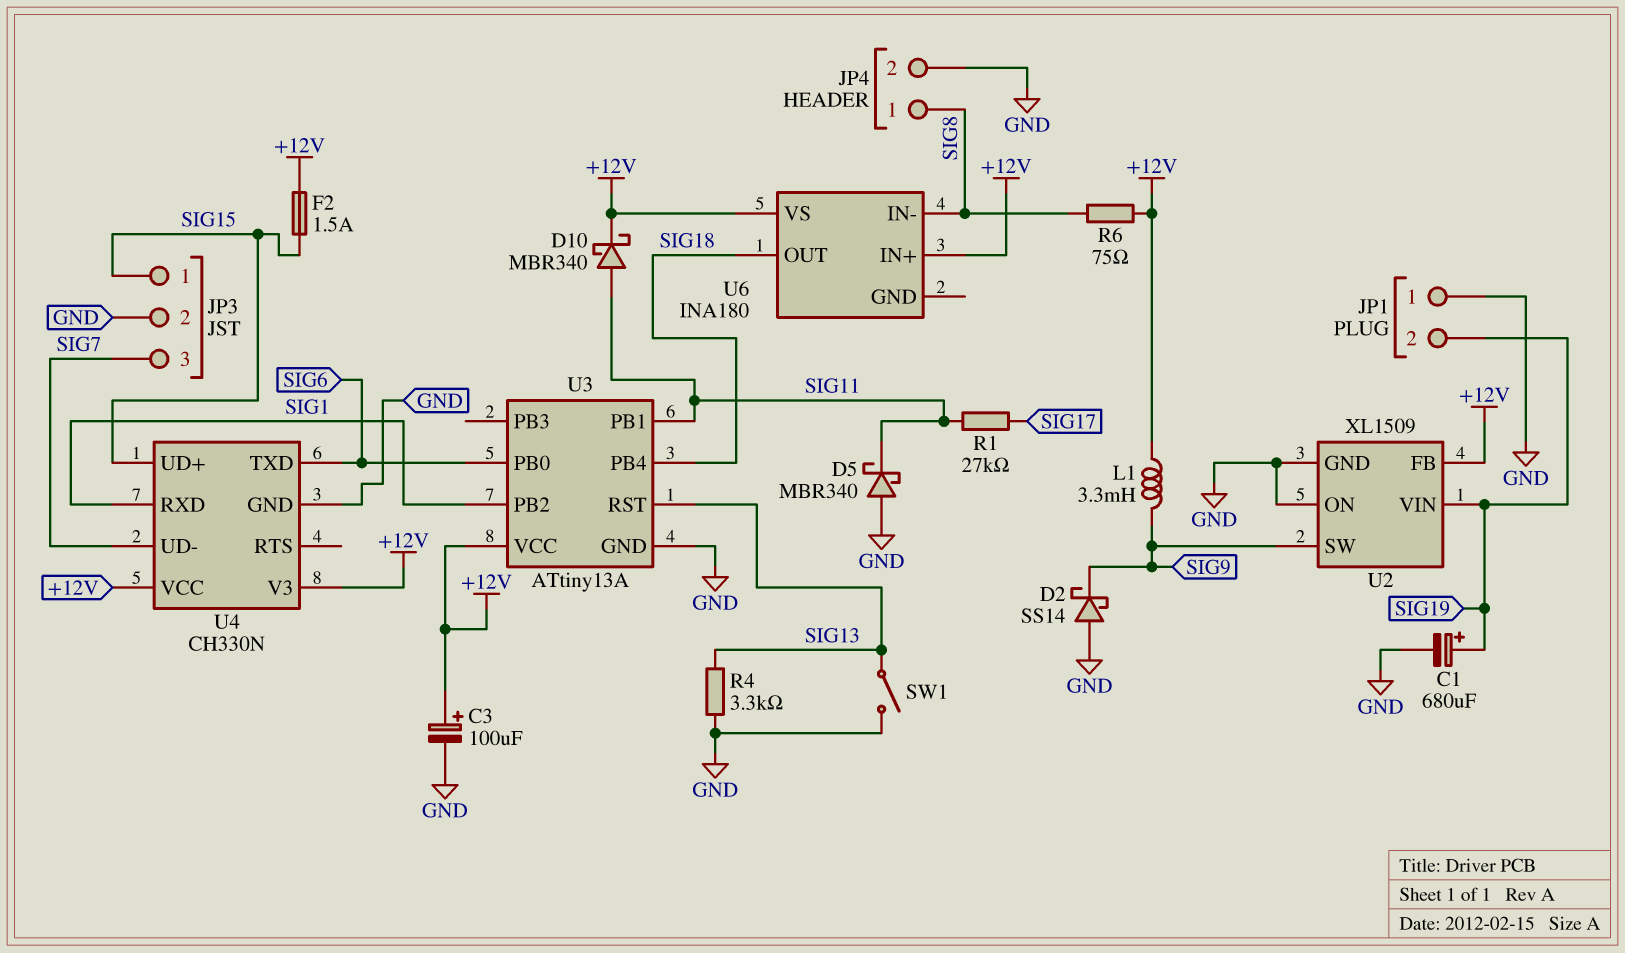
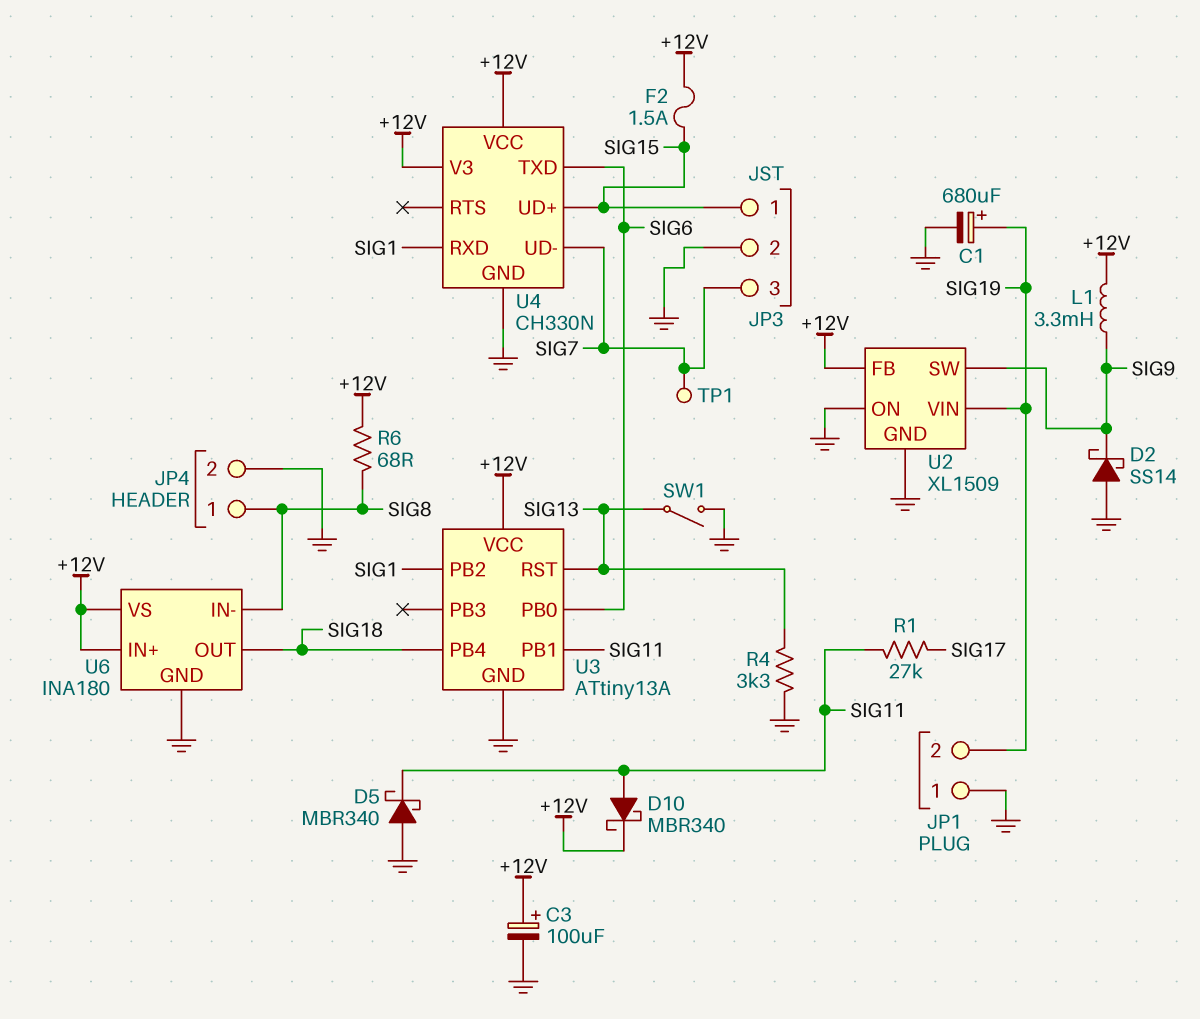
R6: 75 (+12V, SIG8) -> 68 (+12V, SIG8)
TP1: none -> test point (SIG7)
U6 pin GND: none -> GND

